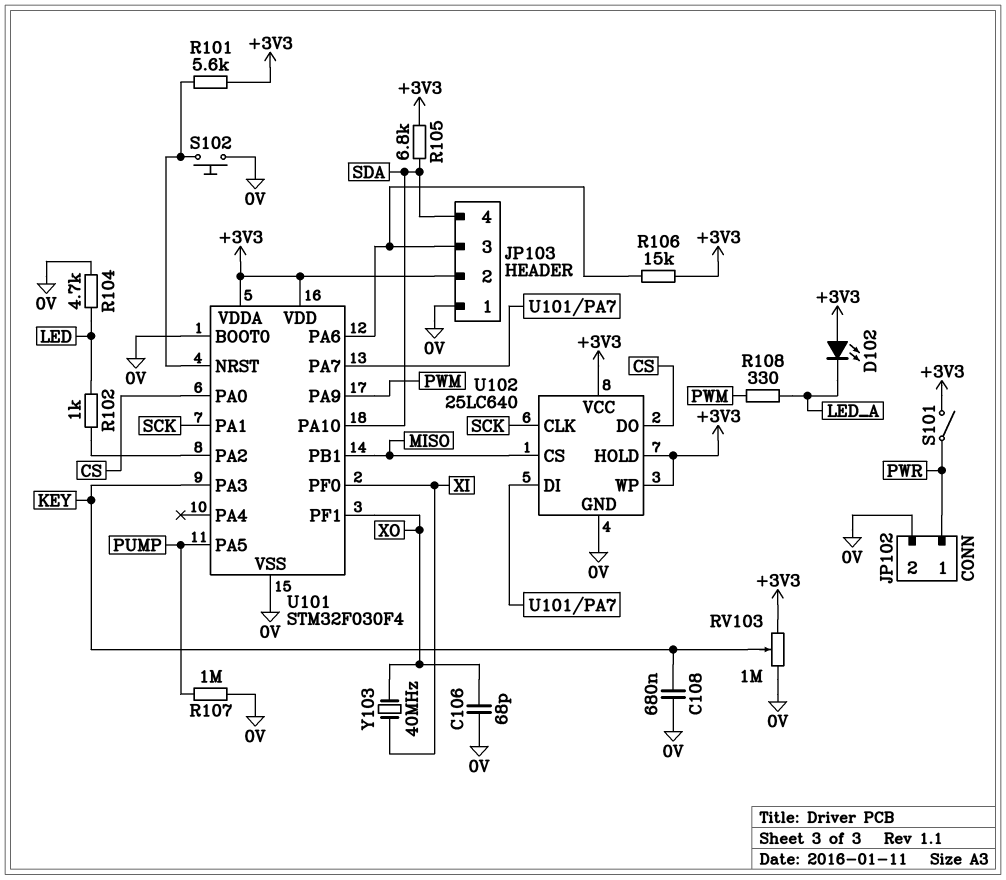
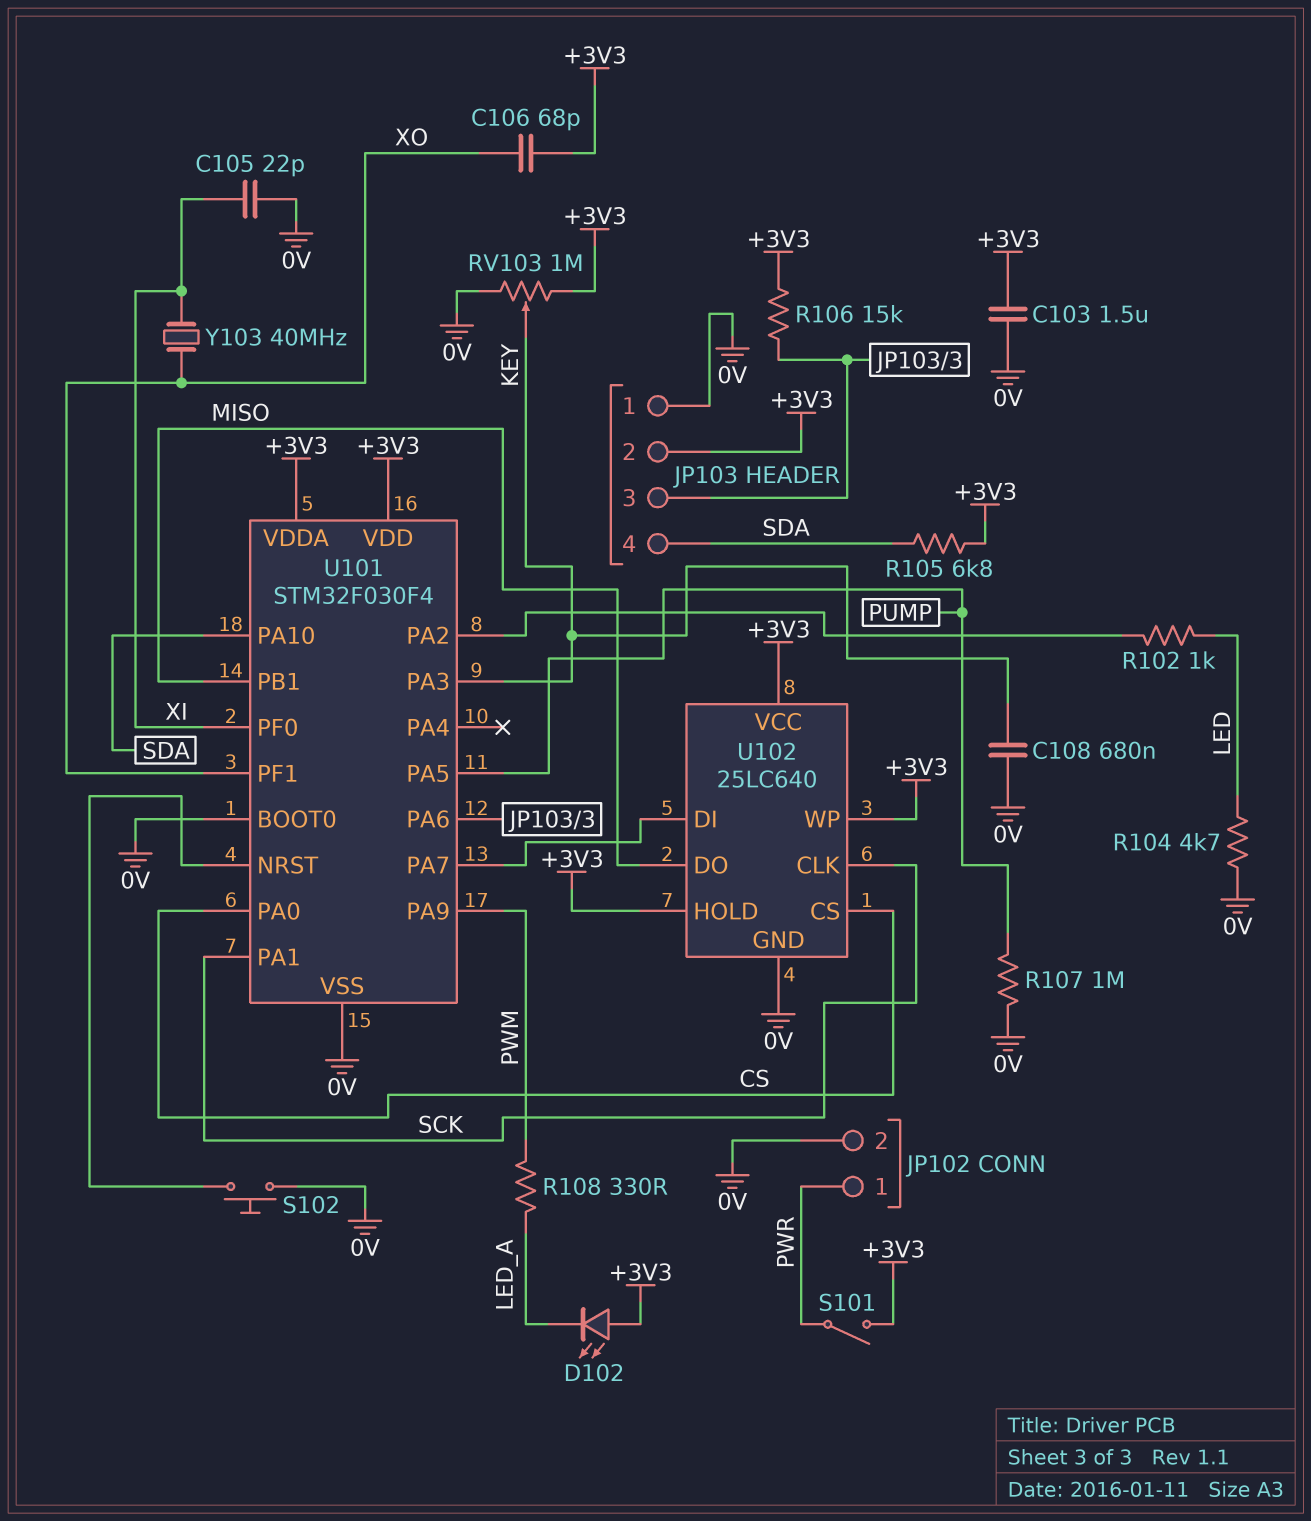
C103: none -> 1.5uF (+3V3, 0V)
C105: none -> 22pF (0V, XI)
C106: 68pF (0V, XO) -> 68pF (+3V3, XO)
R101: 5.6k (+3V3, U101/NRST) -> none
U102 pin CS: MISO -> CS
U102 pin DO: CS -> MISO

